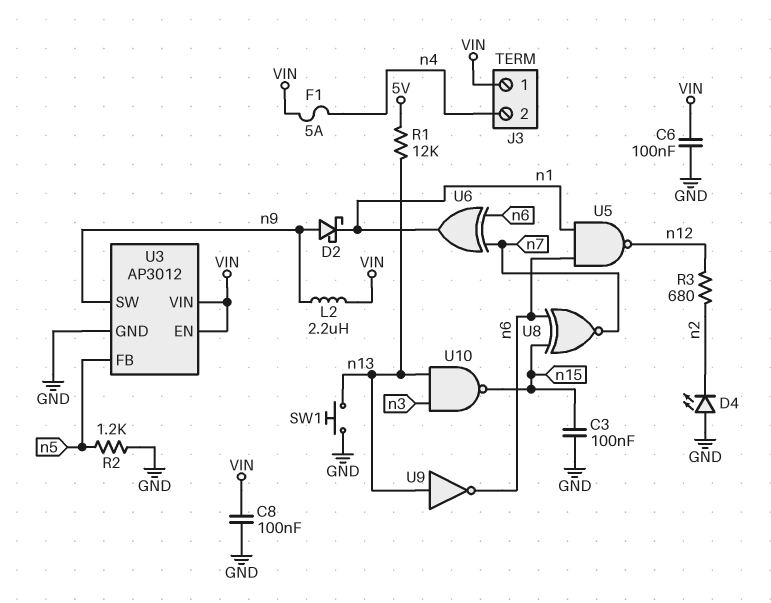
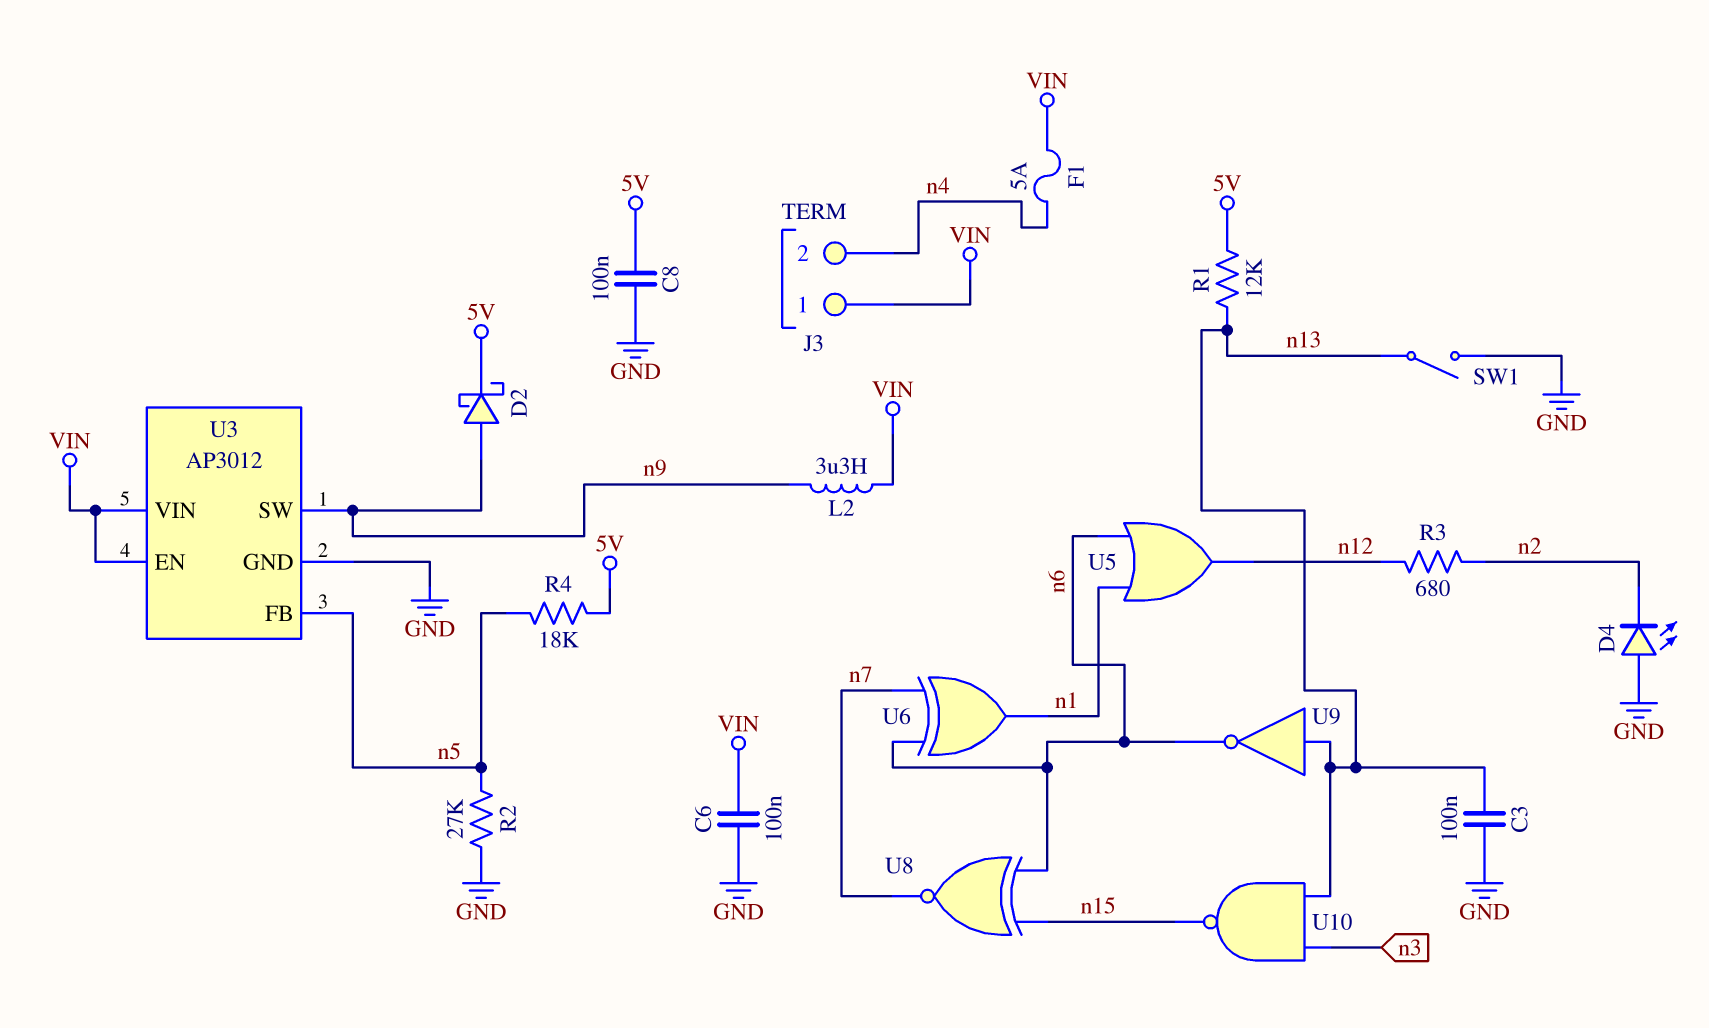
C3: 100nF (GND, n15) -> 100nF (GND, n13)
C8: 100nF (GND, VIN) -> 100nF (5V, GND)
D2: schottky (A n9, K n1) -> schottky (A n9, K 5V)
L2: 2.2uH (VIN, n9) -> 3.3uH (VIN, n9)
R2: 1.2k (GND, n5) -> 27k (GND, n5)
R4: none -> 18k (5V, n5)
SW1: button (GND, n13) -> switch (GND, n13)
U5: NAND (in n1, in n6, out n12) -> OR (in n1, in n6, out n12)

